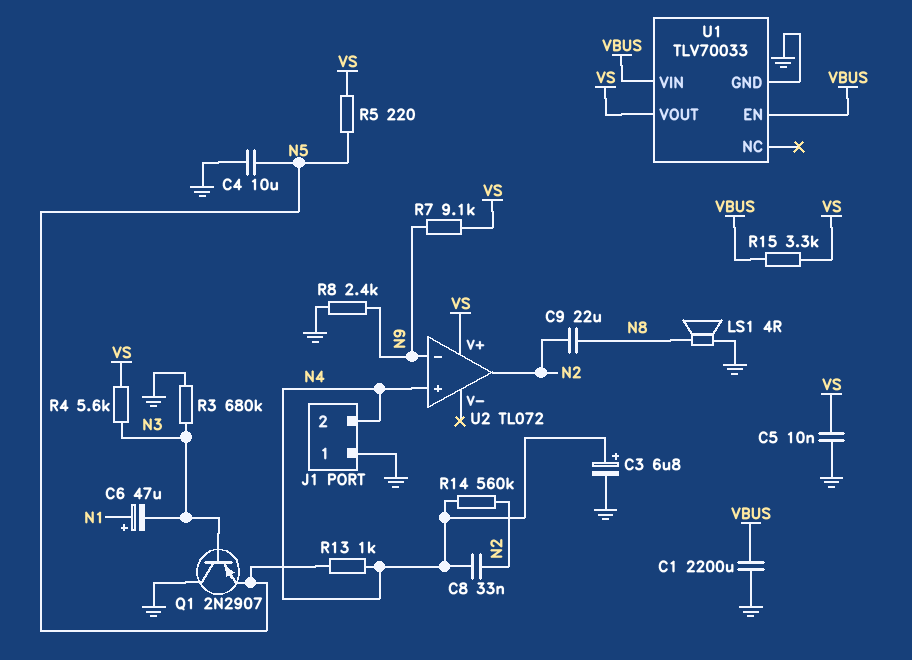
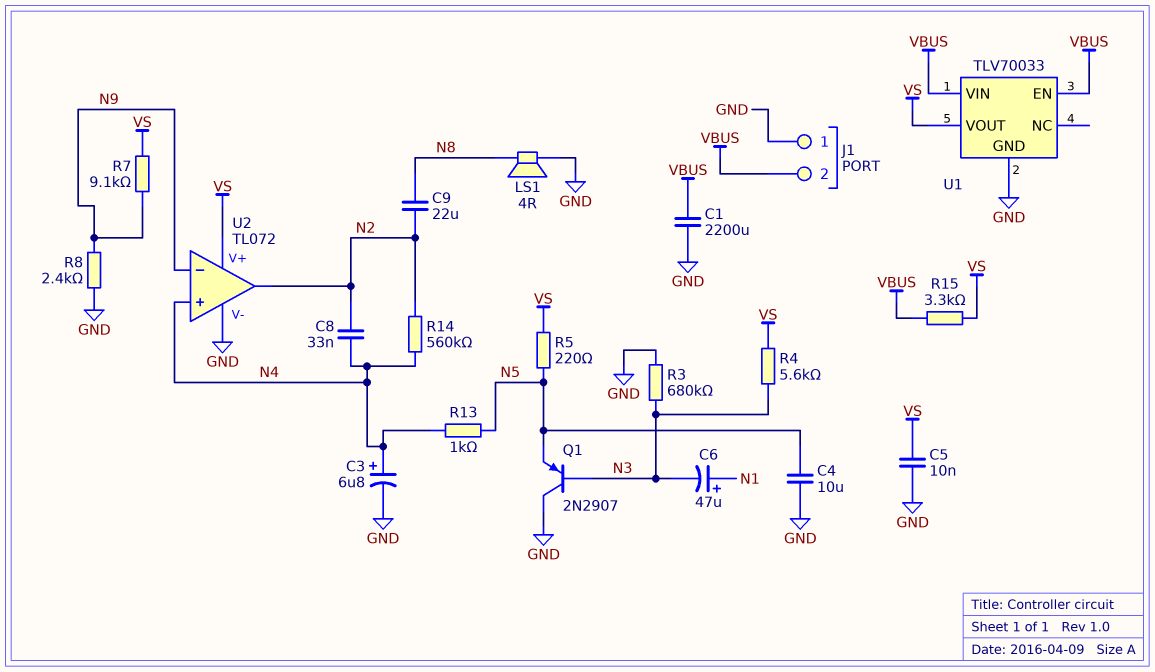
J1 pin 2: N4 -> VBUS
U2 pin V-: none -> GND

